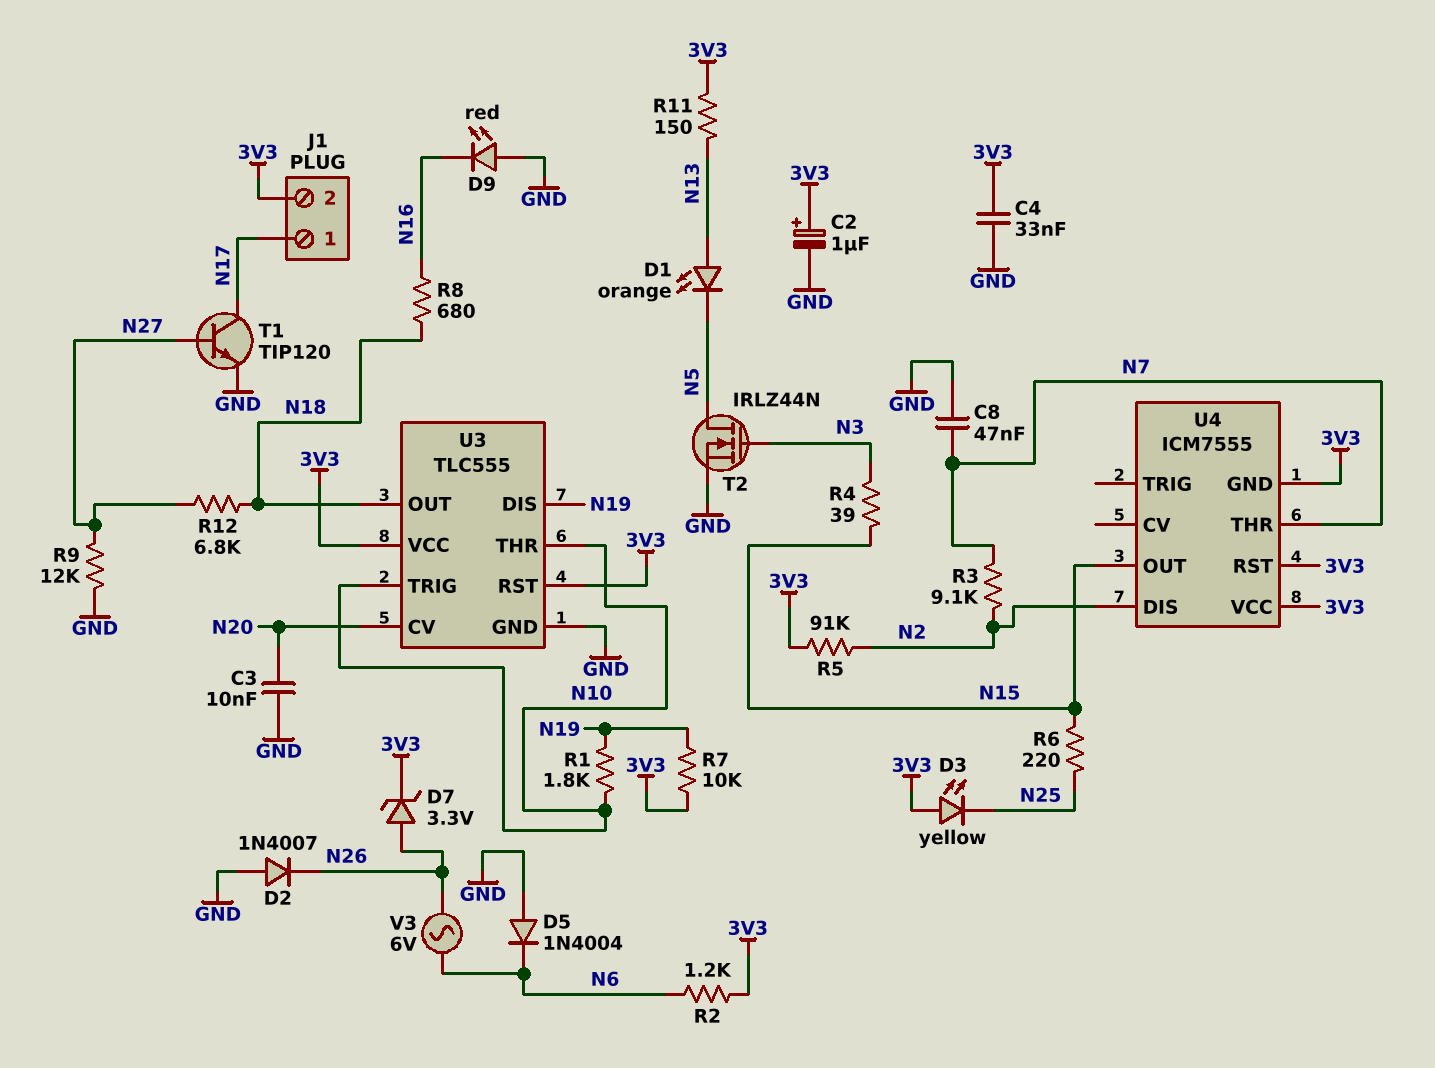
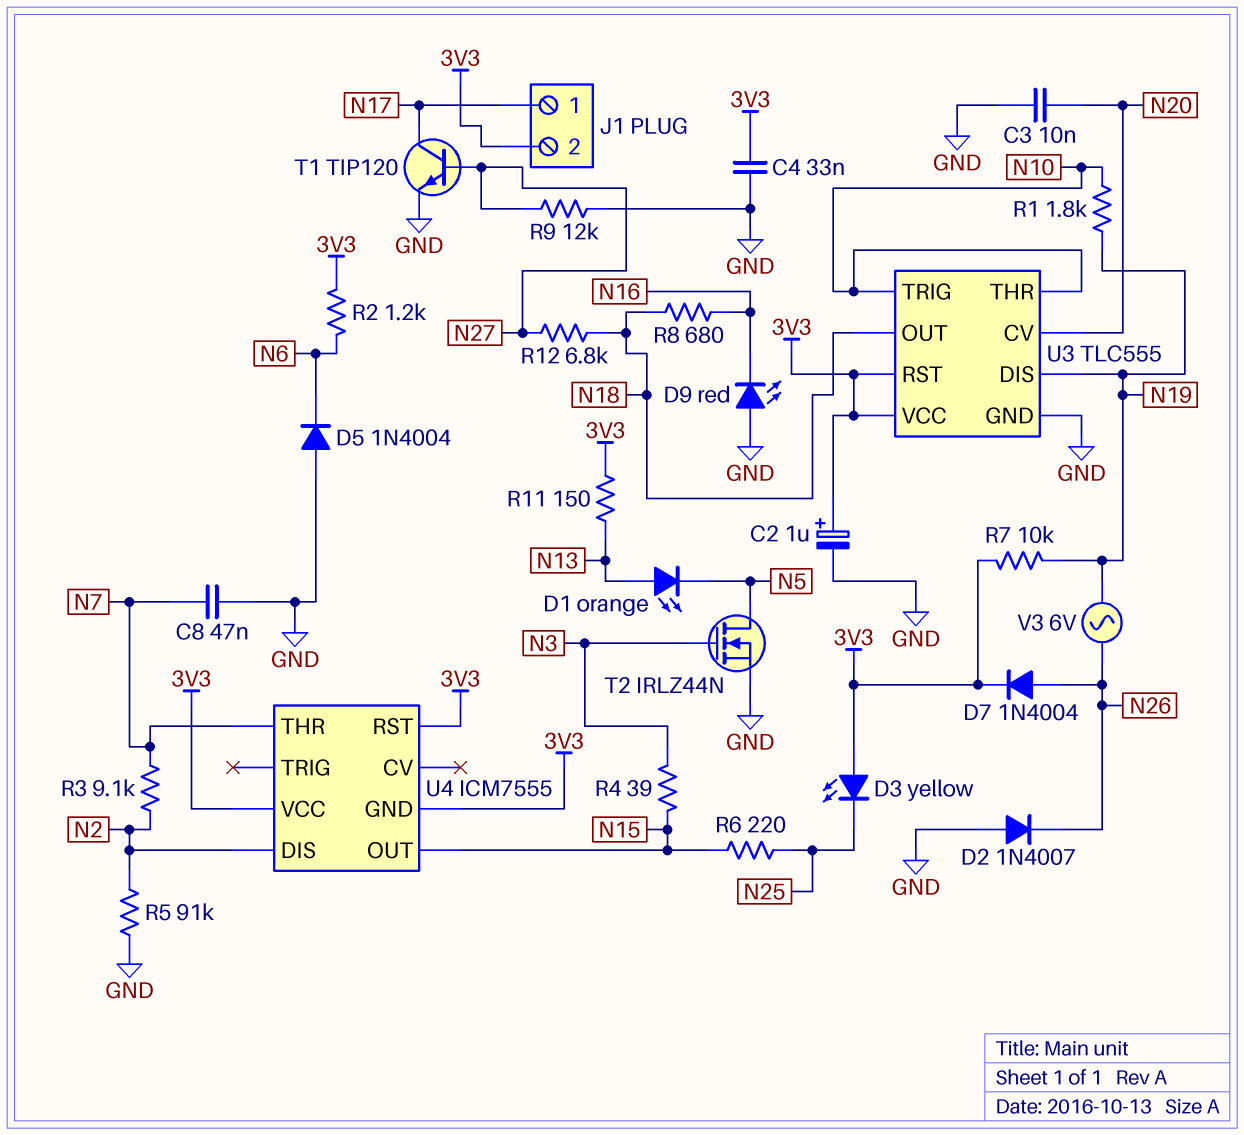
D7: zener 3.3V (A N26, K 3V3) -> diode 1N4004 (A N26, K 3V3)
R5: 91k (3V3, N2) -> 91k (GND, N2)
V3: AC 6V (N6, N26) -> AC 6V (N19, N26)

